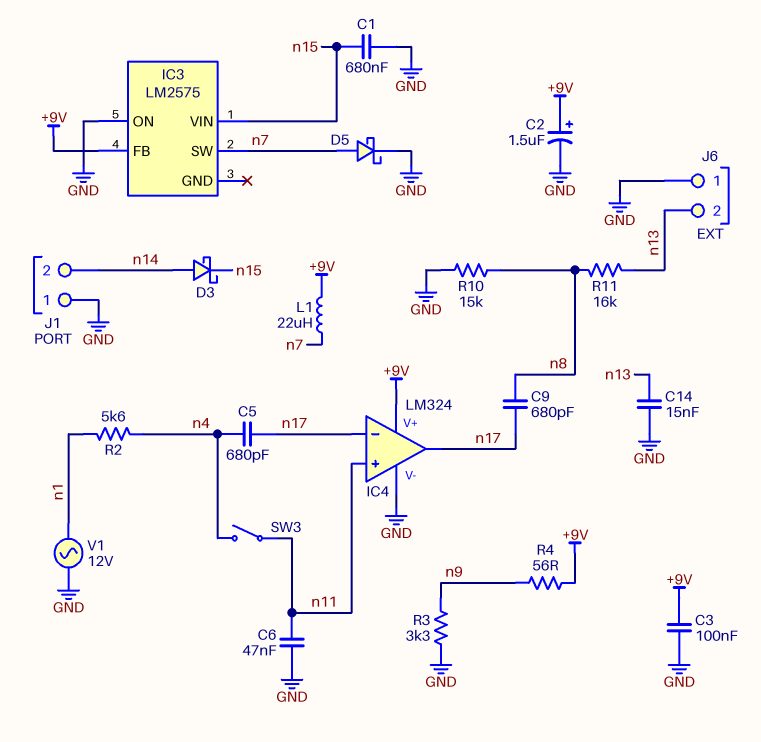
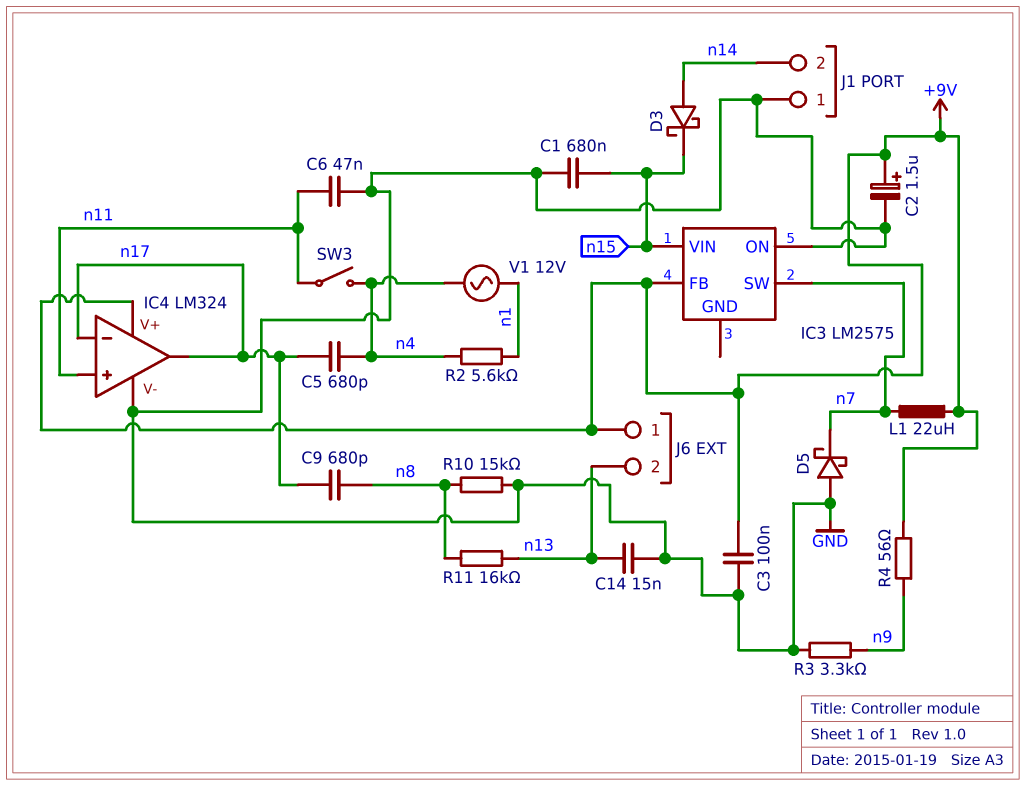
D5: schottky (A n7, K GND) -> schottky (A GND, K n7)
J6 pin 1: GND -> +9V
V1: AC 12V (GND, n1) -> AC 12V (n1, n4)

